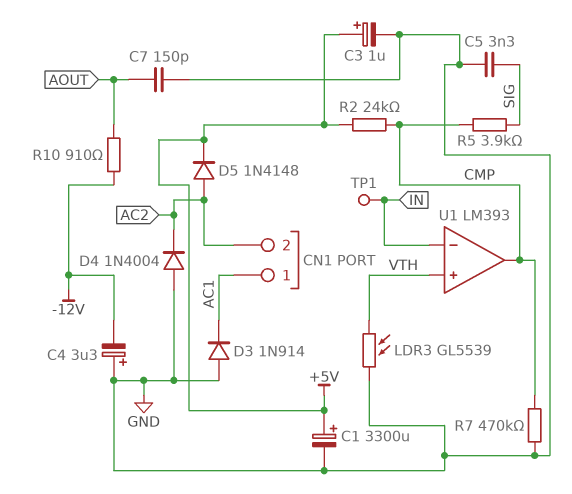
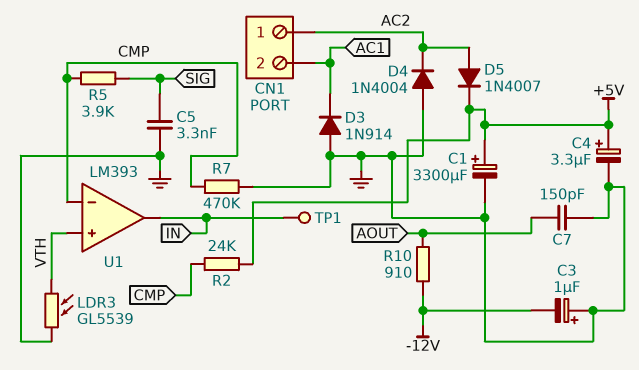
C3: 1uF (plus +5V, minus GND) -> 1uF (plus GND, minus -12V)
C4: 3.3uF (plus GND, minus -12V) -> 3.3uF (plus +5V, minus GND)
CN1 pin 1: AC1 -> AC2
CN1 pin 2: AC2 -> AC1
D5: diode 1N4148 (A AC2, K +5V) -> diode 1N4007 (A AC2, K +5V)
U1 pin in-: IN -> CMP
U1 pin out: CMP -> IN

